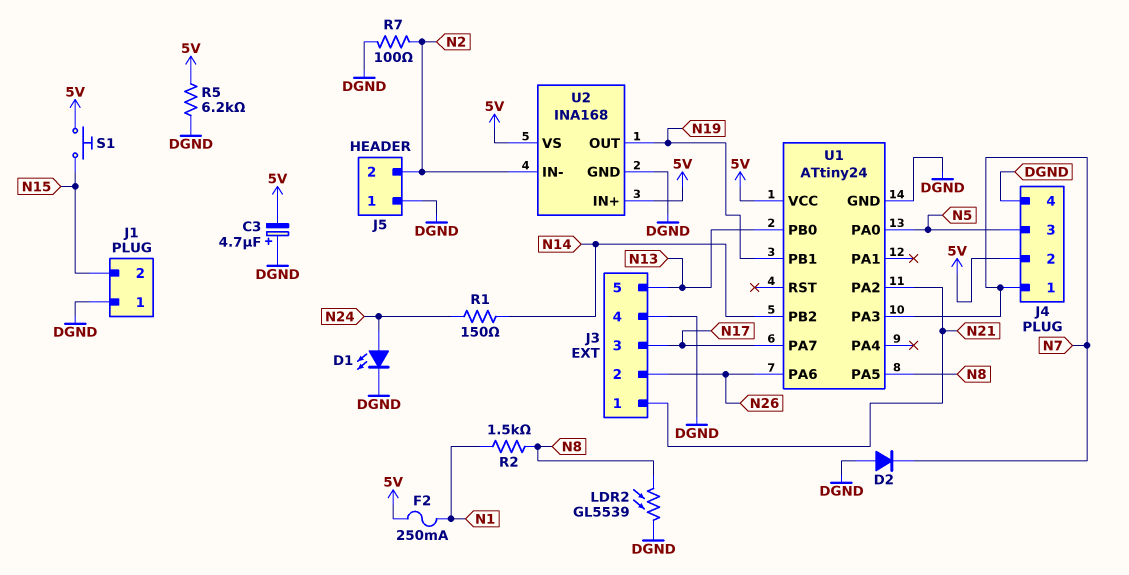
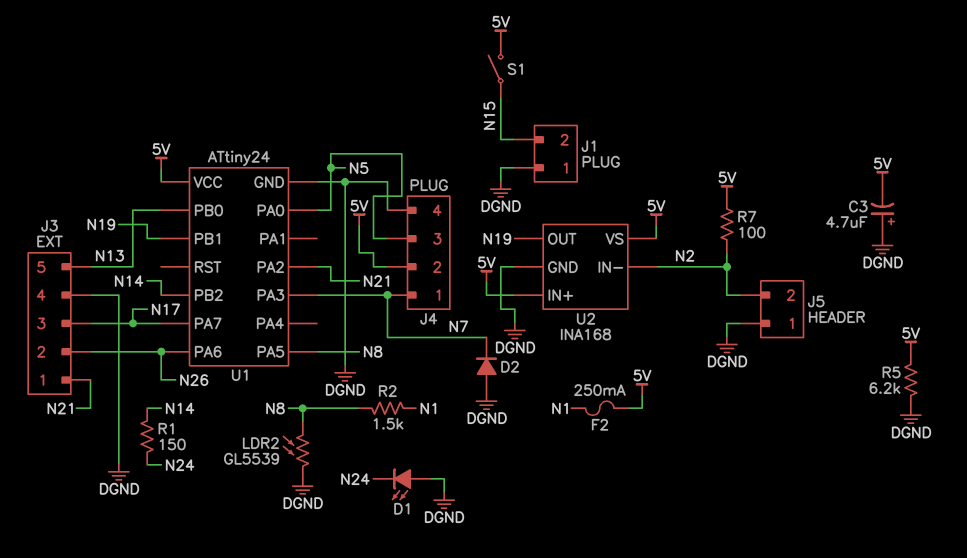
D1: LED (A N24, K DGND) -> LED (A DGND, K N24)
R7: 100 (DGND, N2) -> 100 (5V, N2)
S1: button (5V, N15) -> switch (5V, N15)

